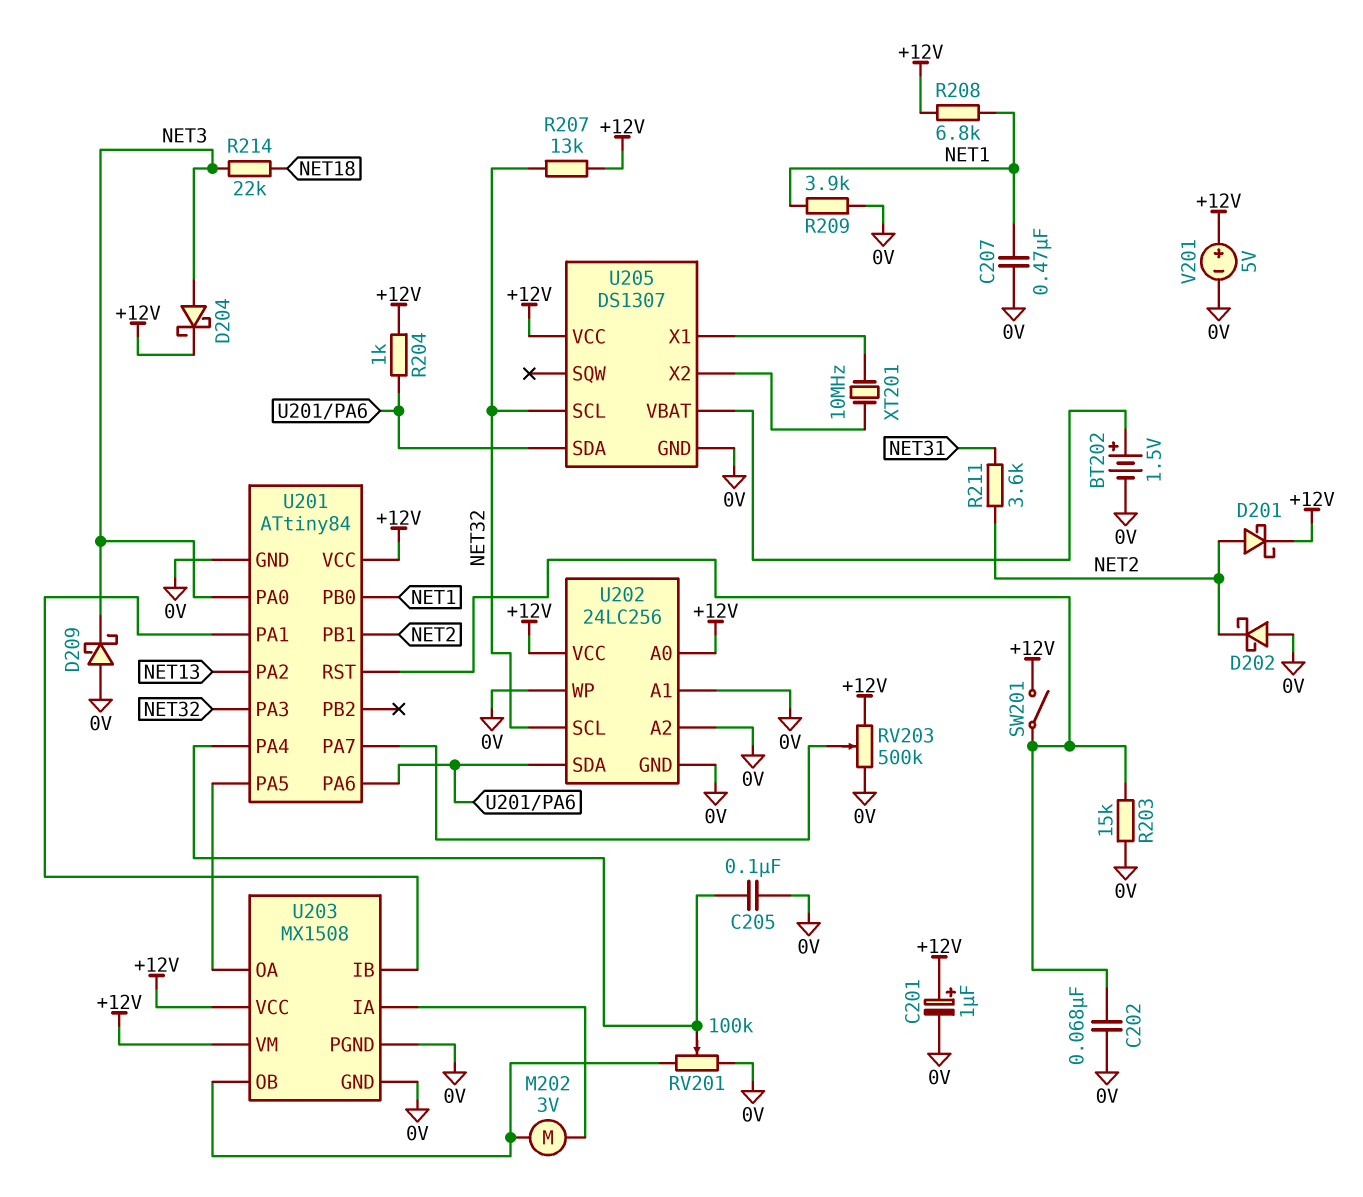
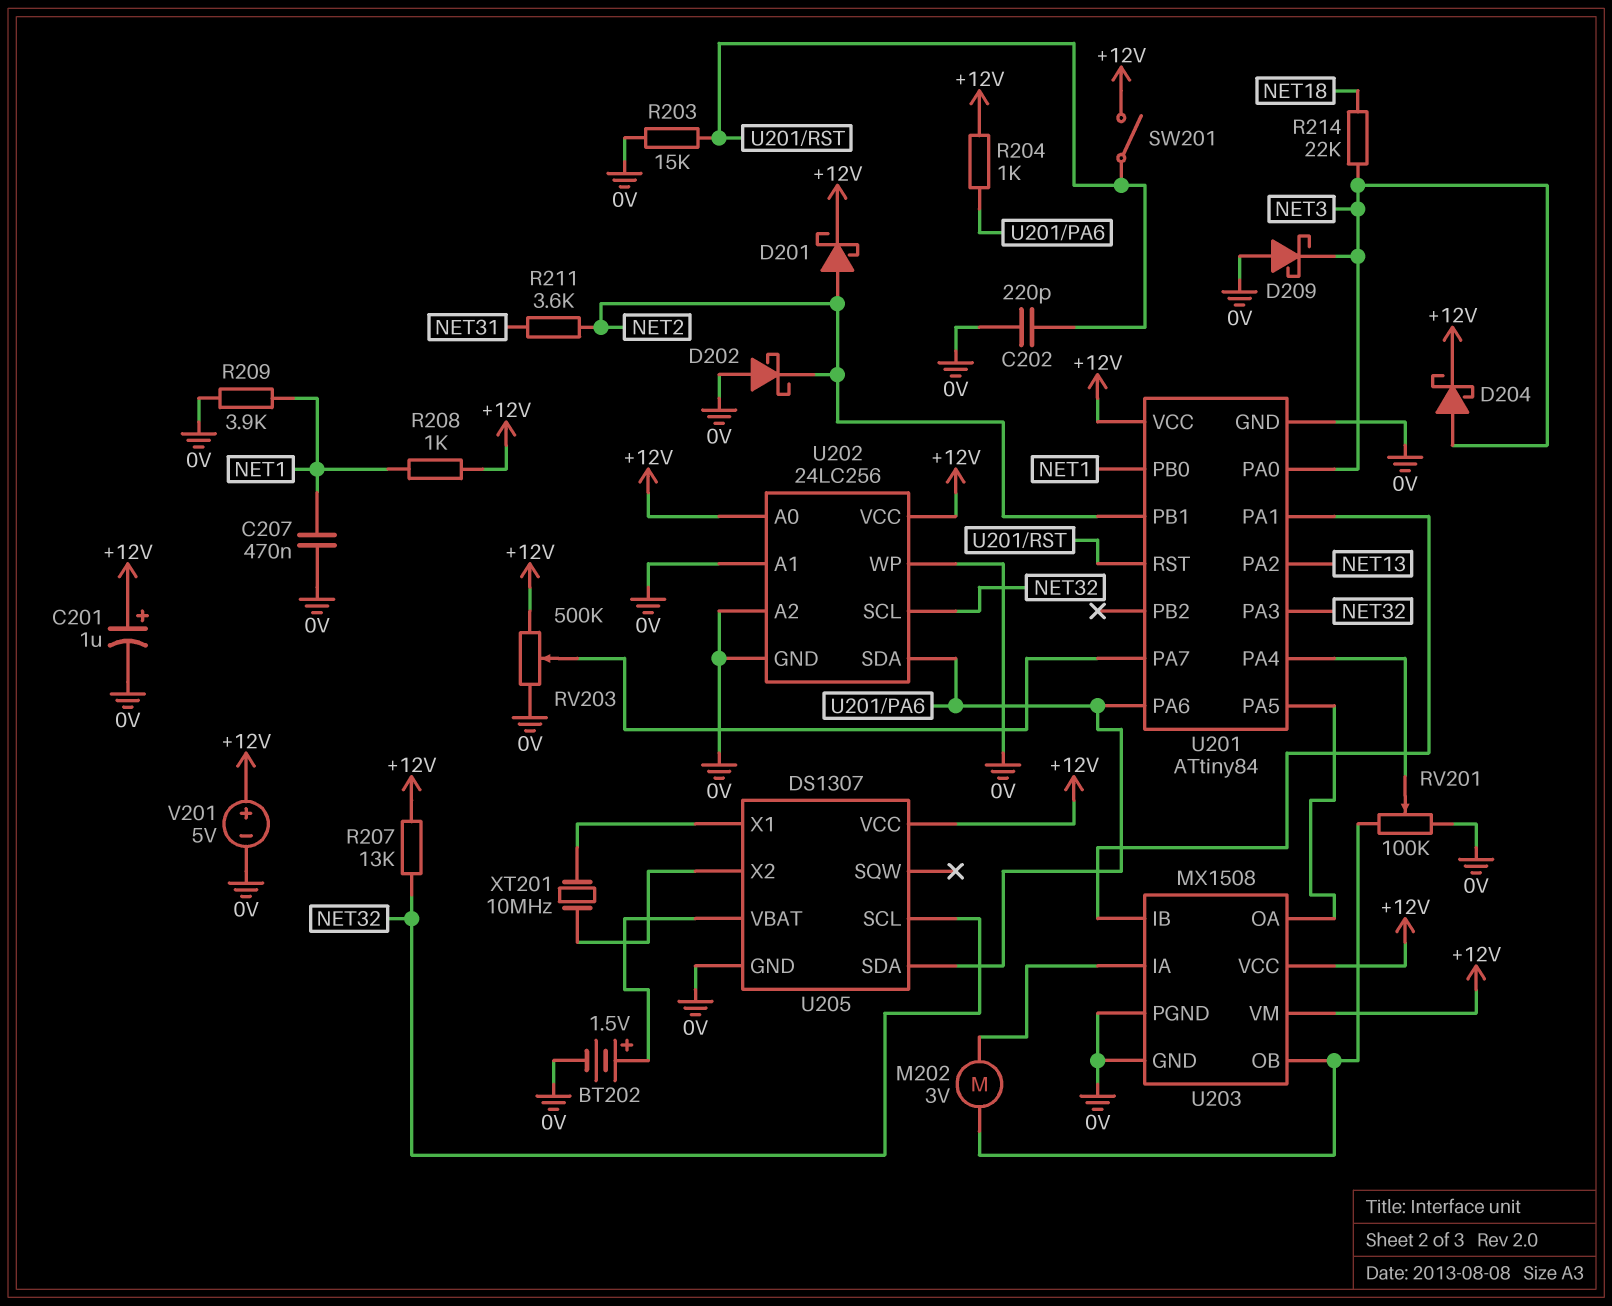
C202: 68nF (0V, U201/RST) -> 220pF (0V, U201/RST)
C205: 100nF (0V, U201/PA4) -> none
R208: 6.8k (+12V, NET1) -> 1k (+12V, NET1)

